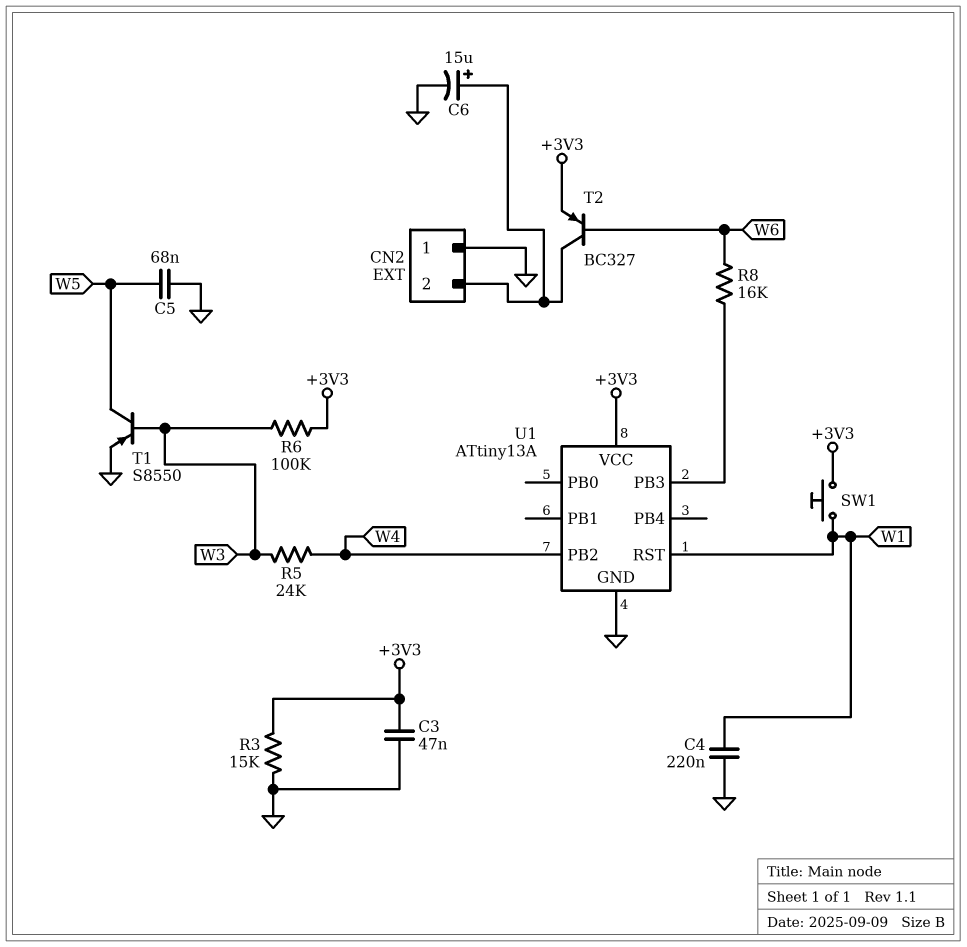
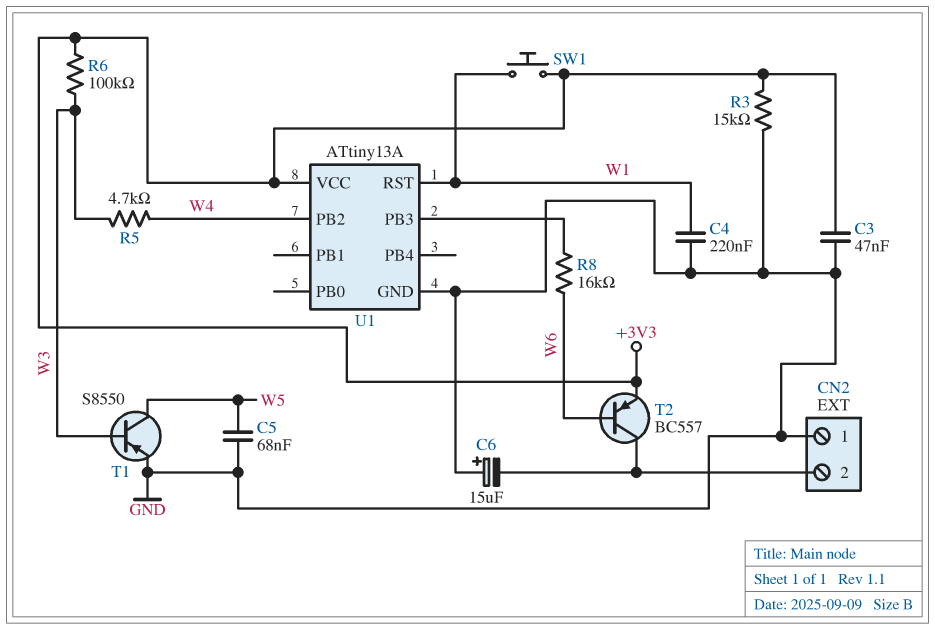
C6: 15uF (plus CN2/2, minus GND) -> 15uF (plus GND, minus CN2/2)
R5: 24k (W3, W4) -> 4.7k (W3, W4)
T2: PNP BC327 (B W6, C CN2/2, E +3V3) -> PNP BC557 (B W6, C CN2/2, E +3V3)

